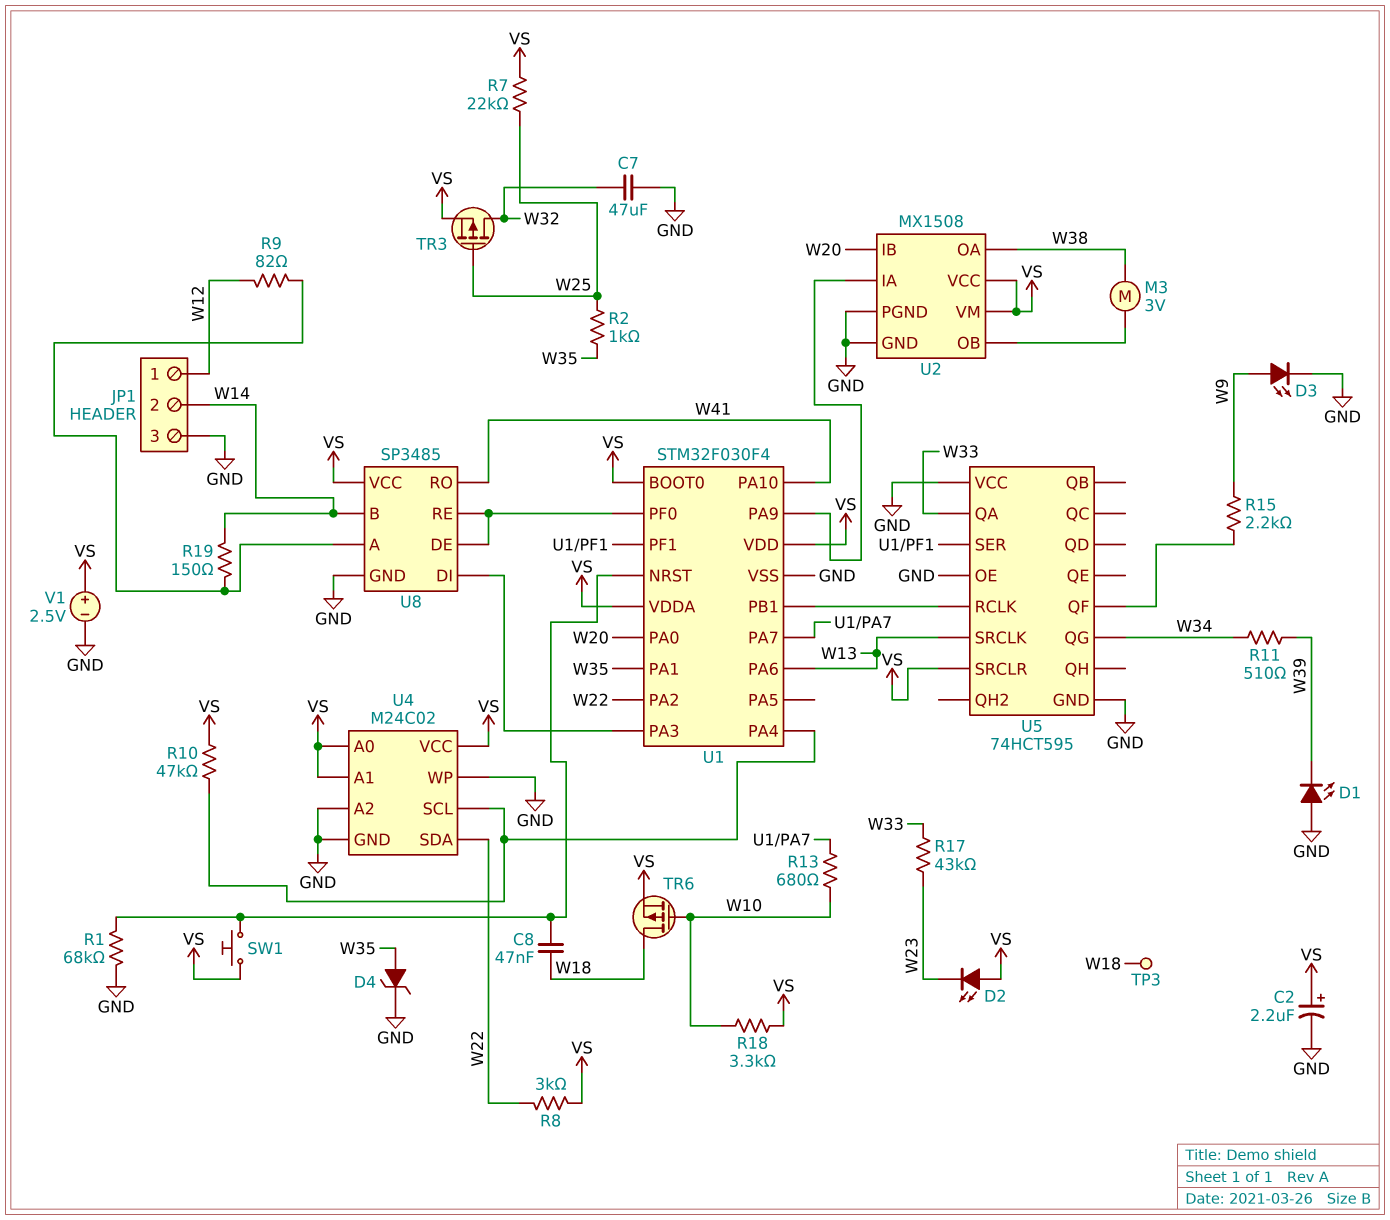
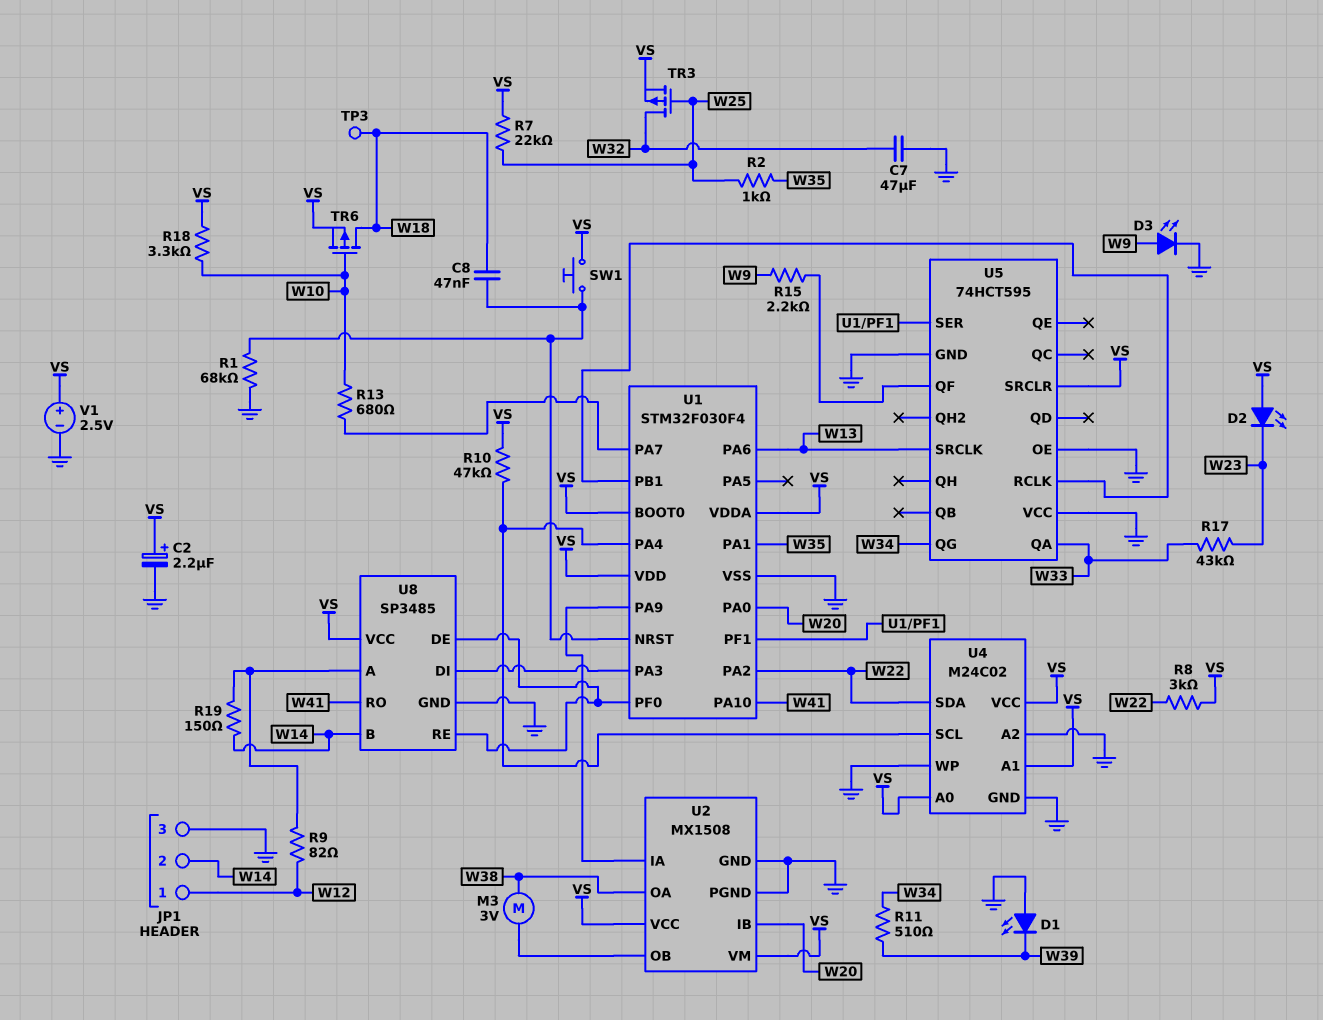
D4: zener (A W35, K GND) -> none

